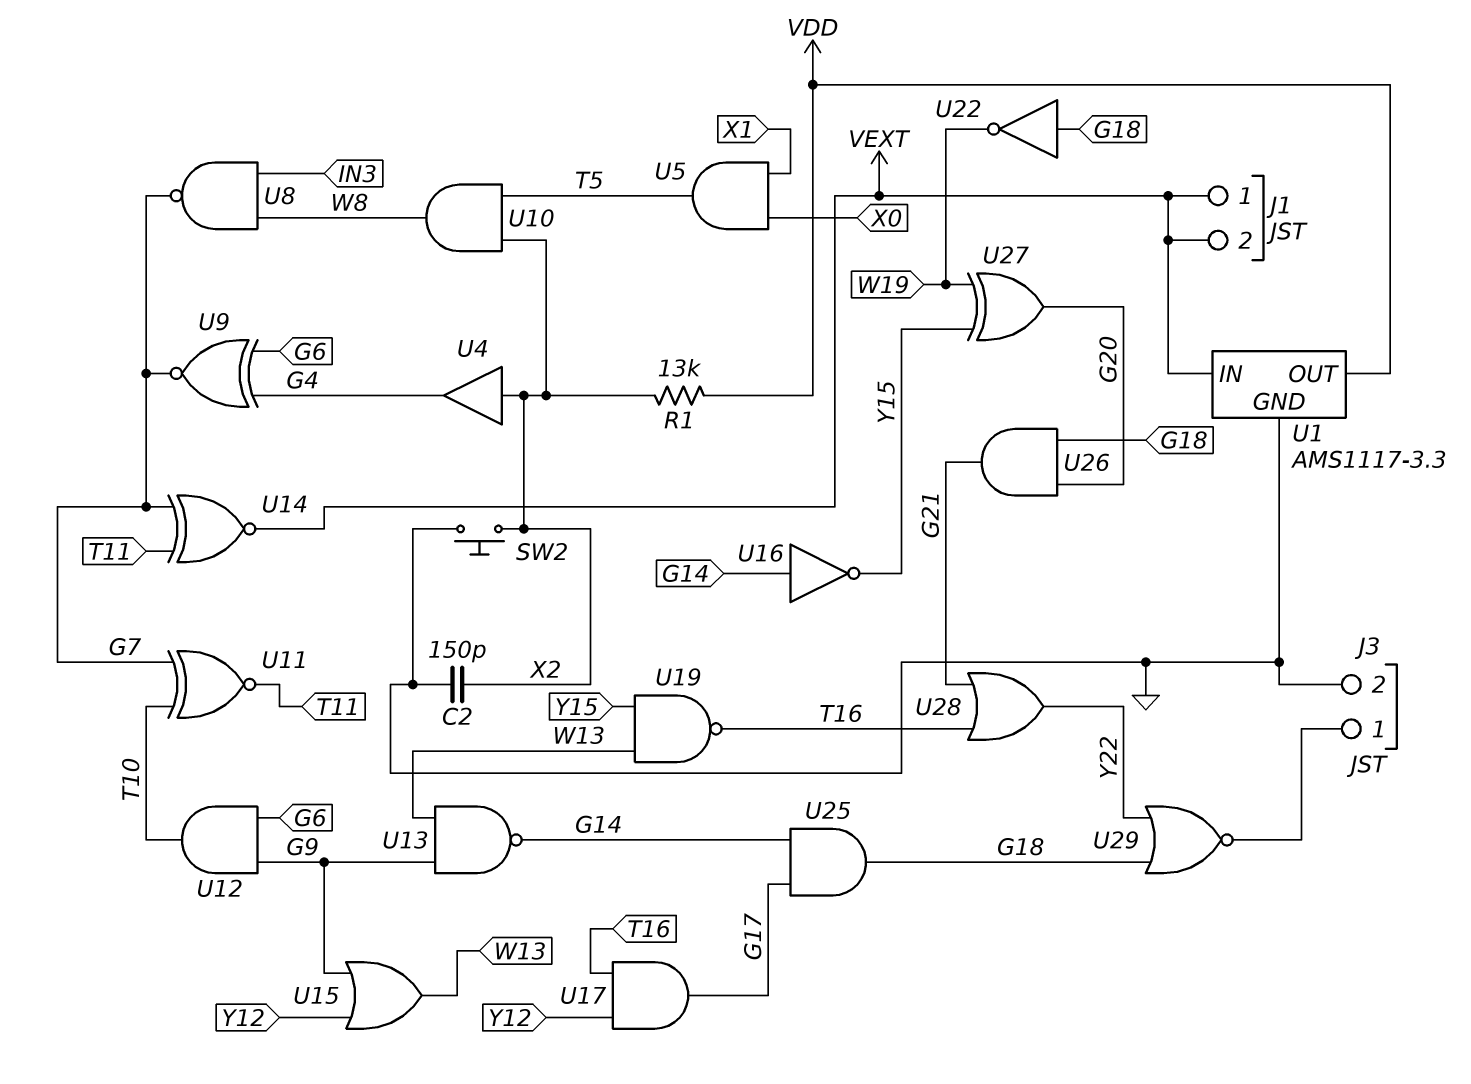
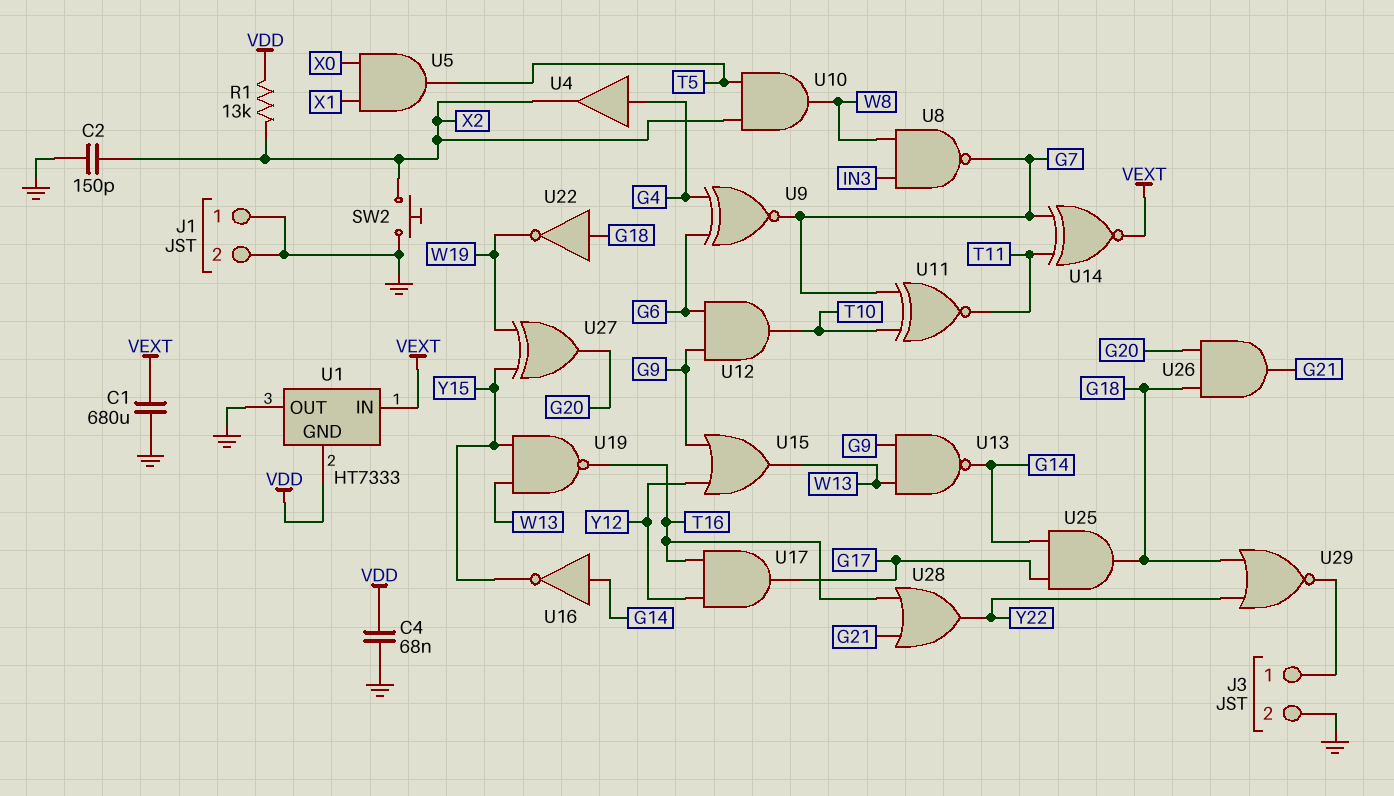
C1: none -> 680uF (GND, VEXT)
C4: none -> 68nF (GND, VDD)
J1 pin 1: VEXT -> GND
J1 pin 2: VEXT -> GND
U1: AMS1117-3.3 -> HT7333
U1 pin GND: GND -> VDD
U1 pin OUT: VDD -> GND
U4: buffer (in X2, out G4) -> buffer (in G4, out X2)

